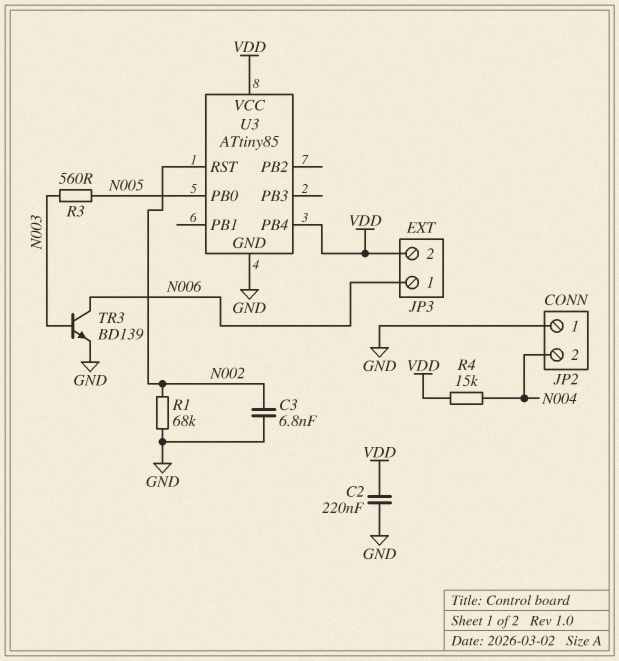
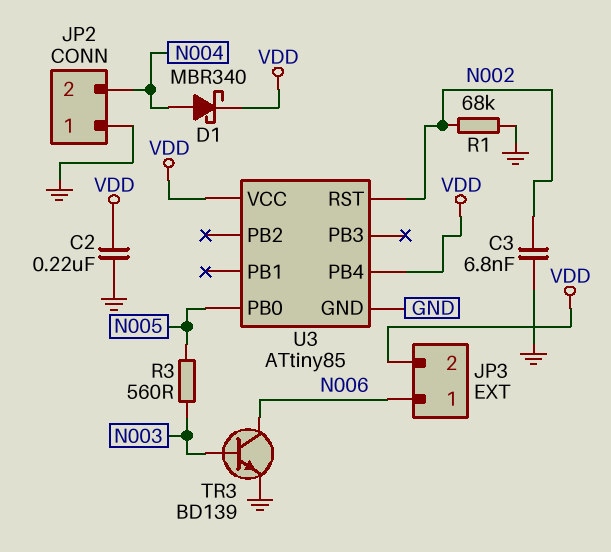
D1: none -> schottky MBR340 (A N004, K VDD)
R4: 15k (N004, VDD) -> none

